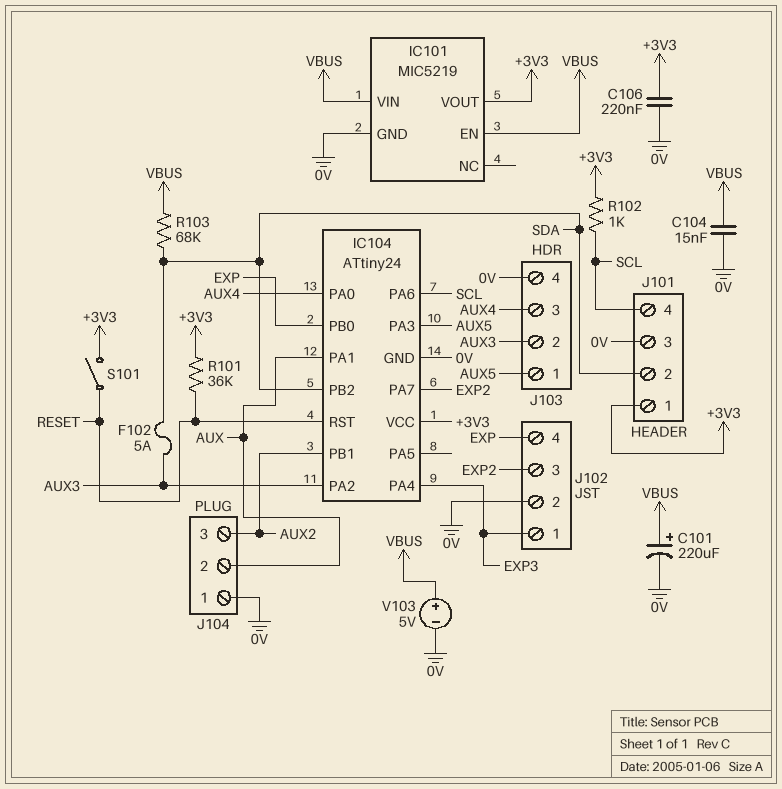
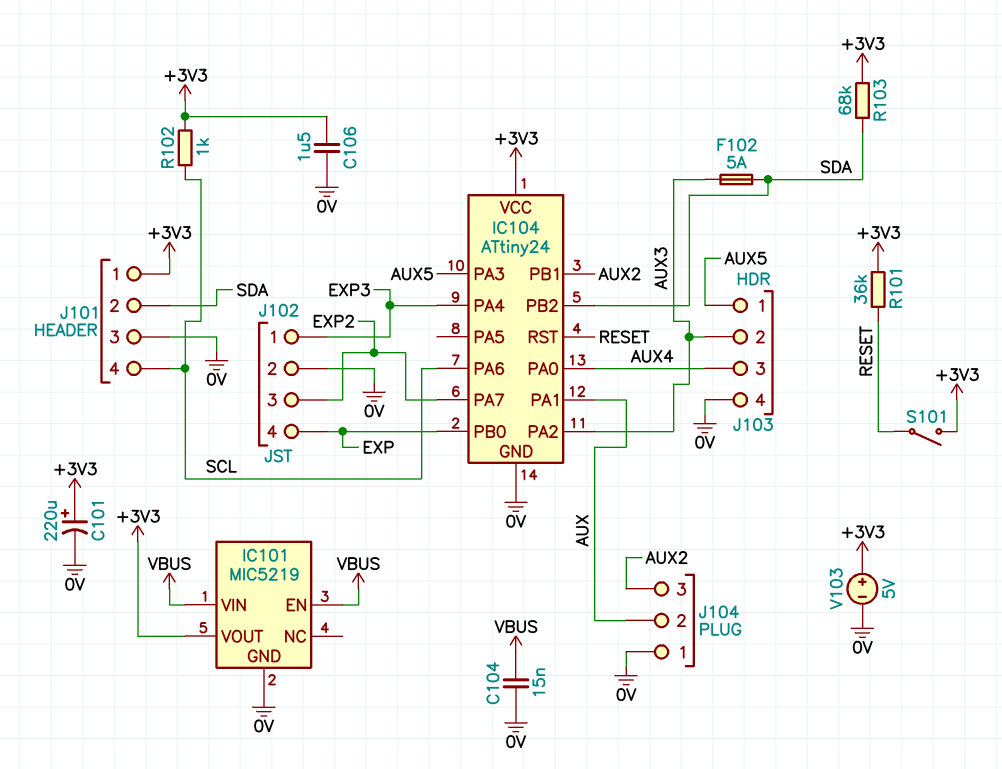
C101: 220uF (plus VBUS, minus 0V) -> 220uF (plus +3V3, minus 0V)
C106: 220nF (+3V3, 0V) -> 1.5uF (+3V3, 0V)
R103: 68k (SDA, VBUS) -> 68k (+3V3, SDA)
V103: 5V (plus VBUS, minus 0V) -> 5V (plus +3V3, minus 0V)

